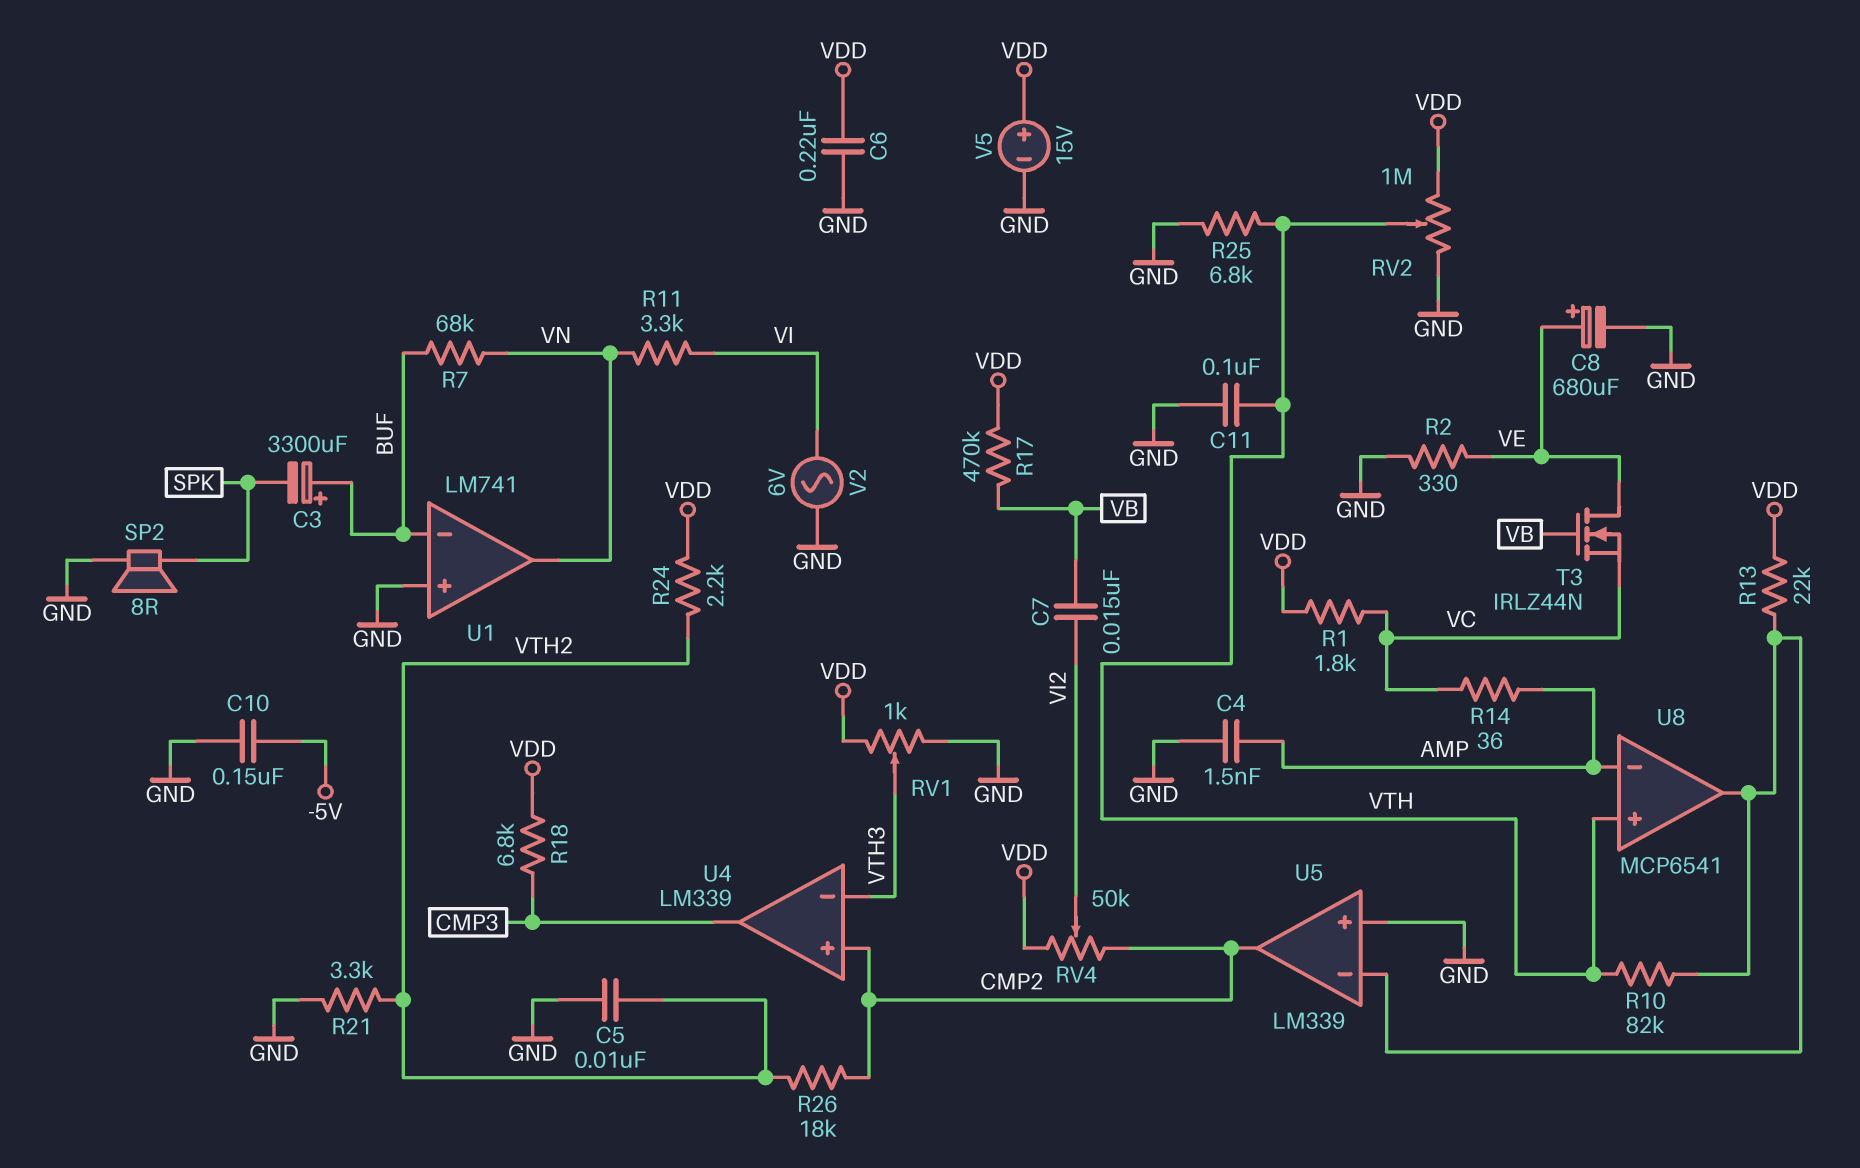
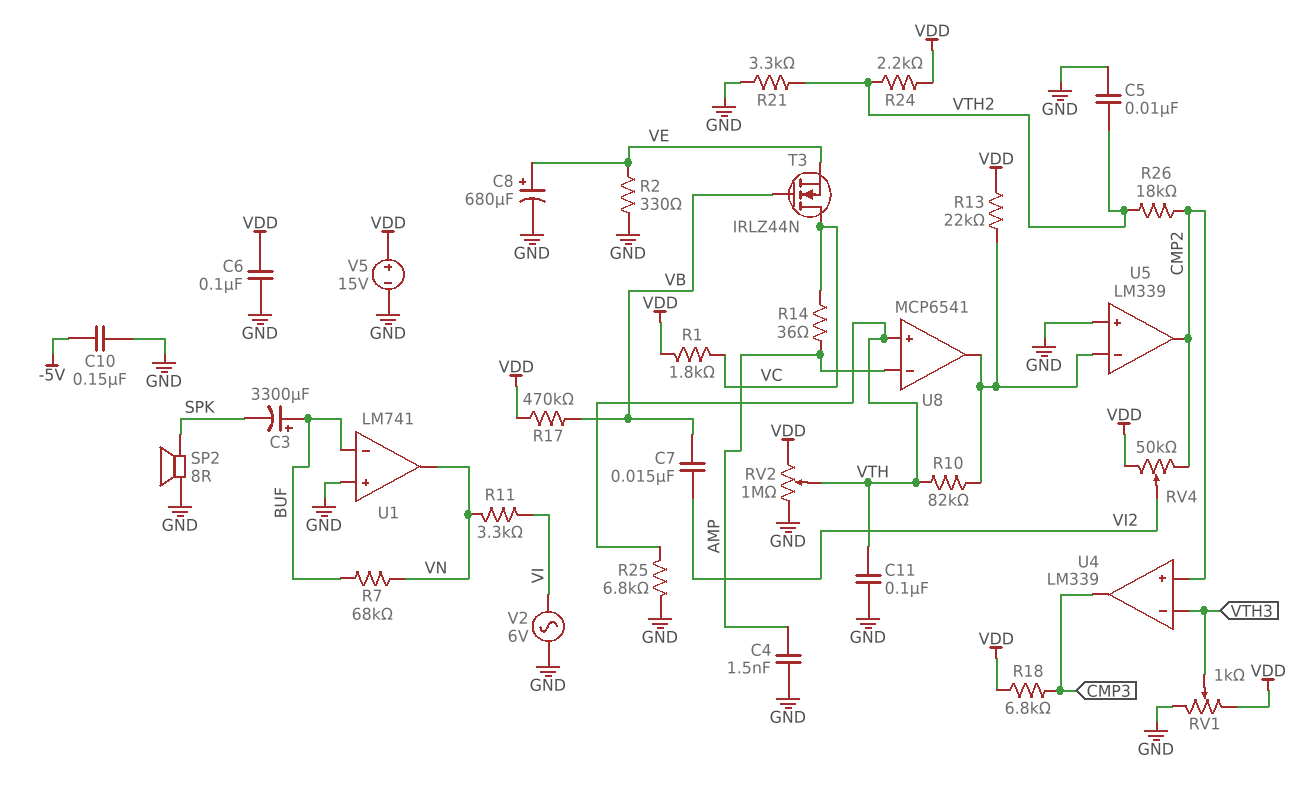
C6: 220nF (GND, VDD) -> 100nF (GND, VDD)
T3: NMOS IRLZ44N (G VB, D VE, S VC) -> NMOS IRLZ44N (G VB, D VC, S VE)

